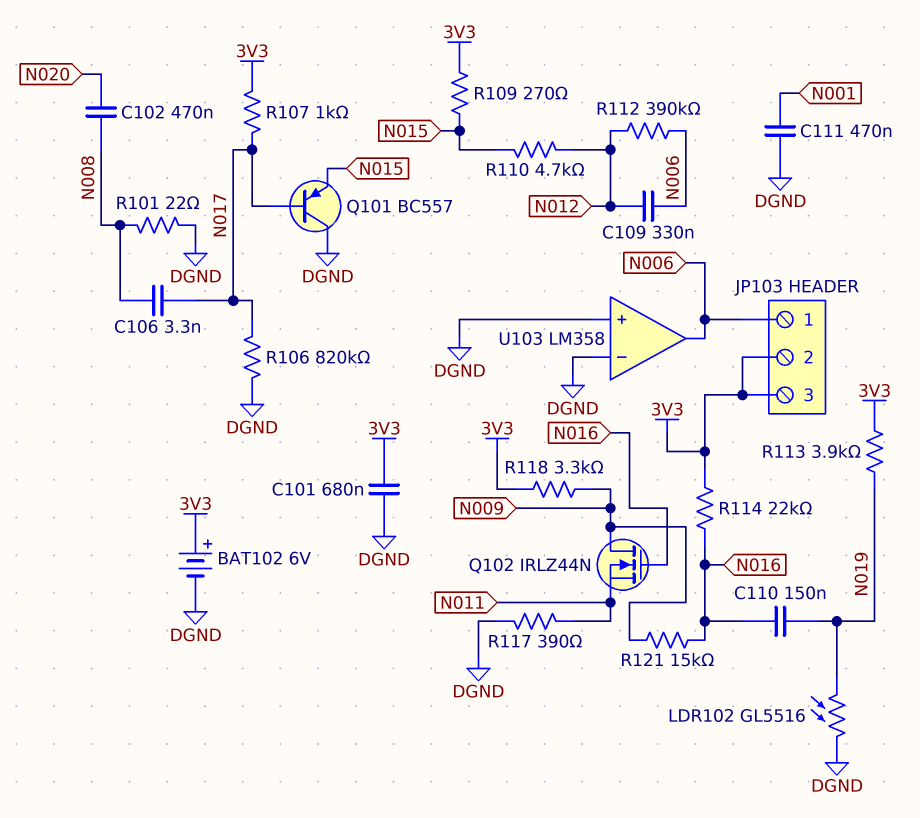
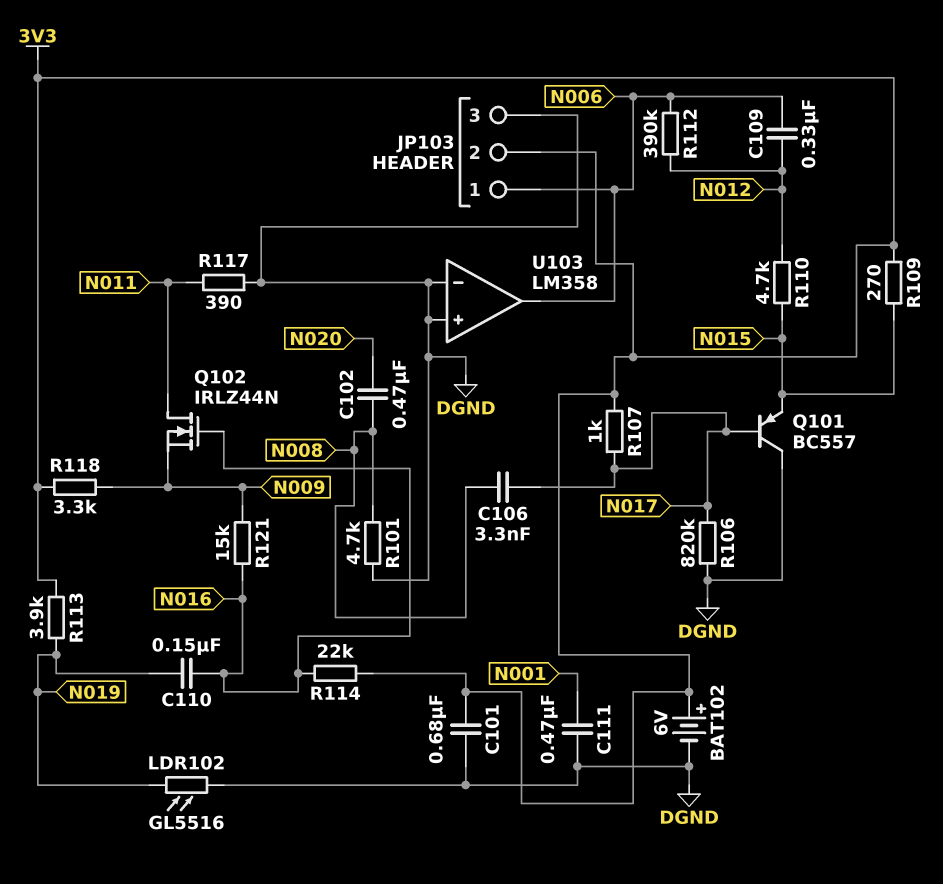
JP103 pin 3: 3V3 -> DGND
Q102: NMOS IRLZ44N (G N016, D N009, S N011) -> NMOS IRLZ44N (G N016, D N011, S N009)
R101: 22 (DGND, N008) -> 4.7k (DGND, N008)

